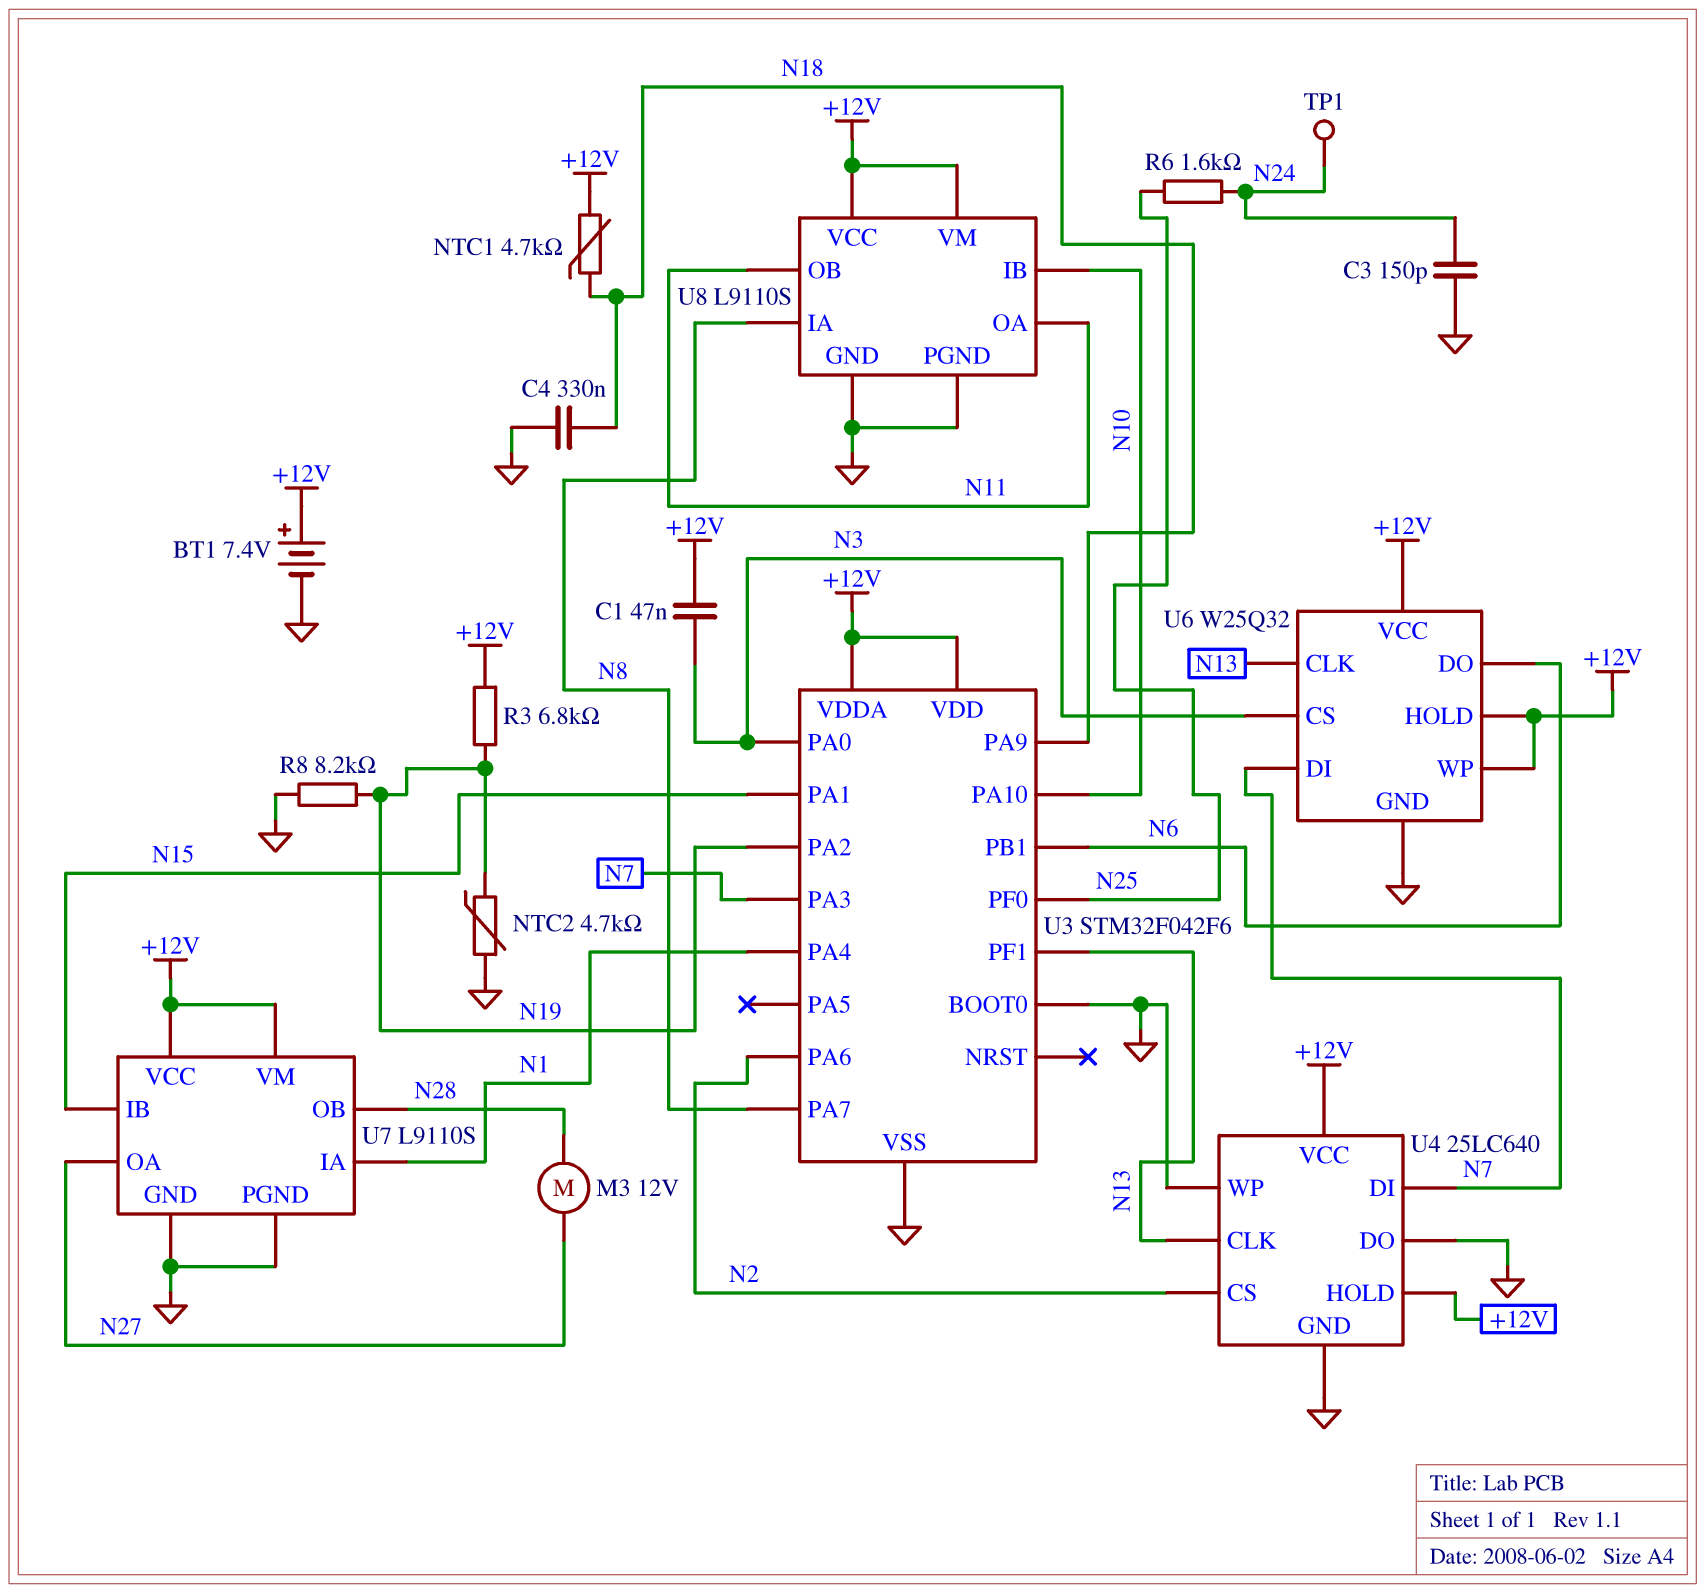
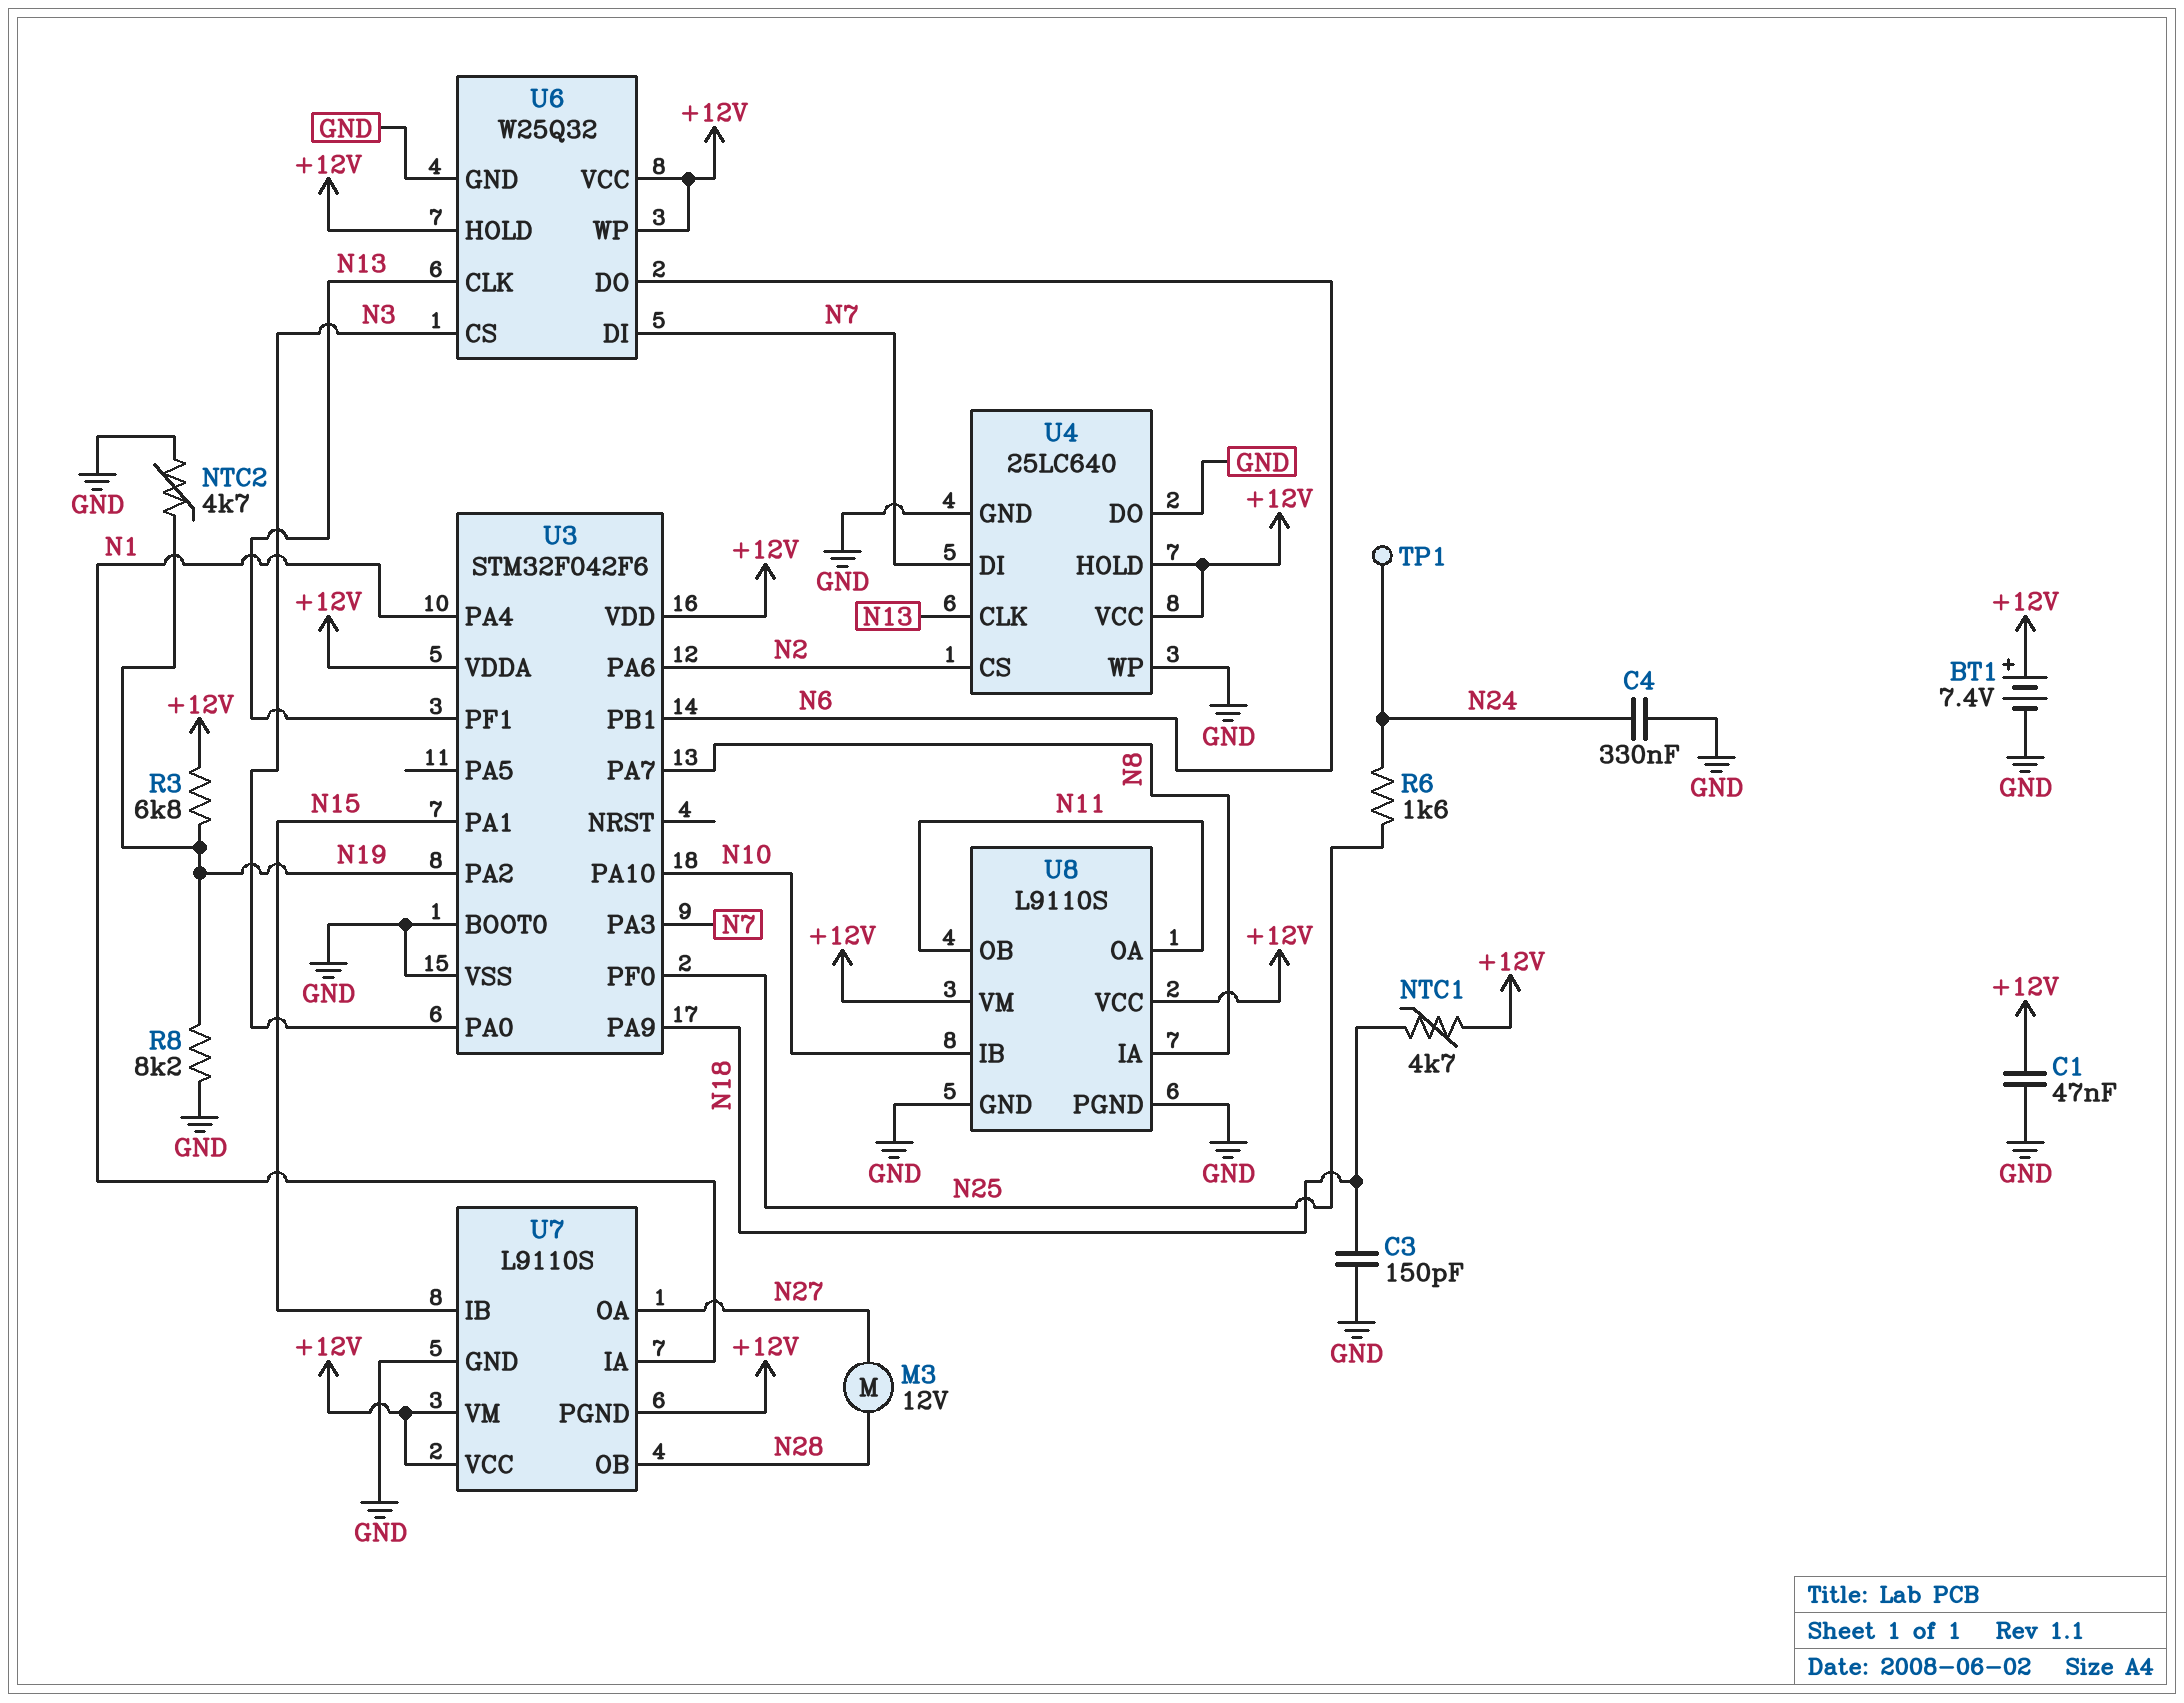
C1: 47nF (+12V, N3) -> 47nF (+12V, GND)
C3: 150pF (GND, N24) -> 150pF (GND, N18)
C4: 330nF (GND, N18) -> 330nF (GND, N24)
U7 pin PGND: GND -> +12V

